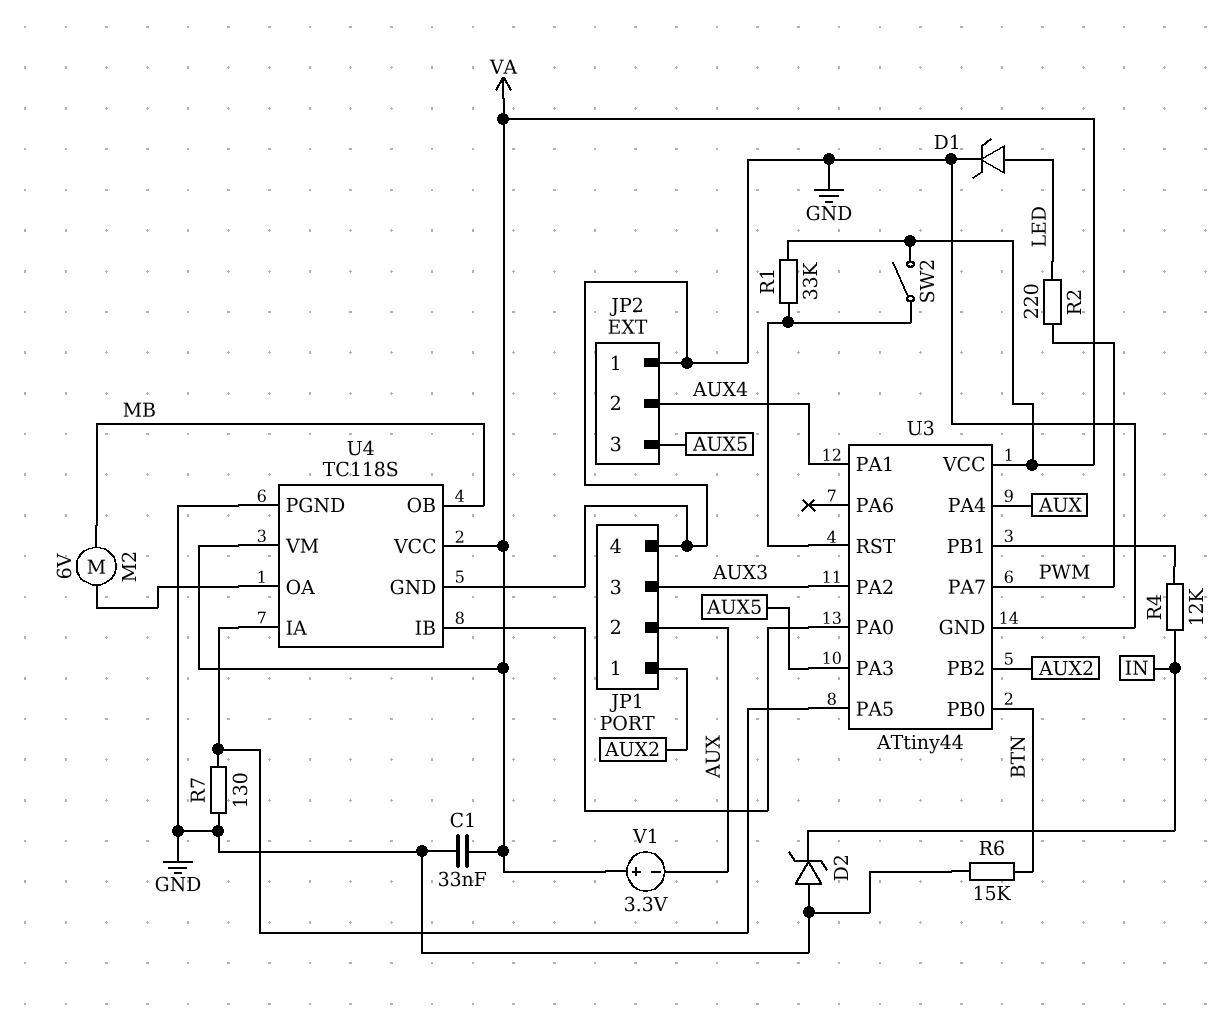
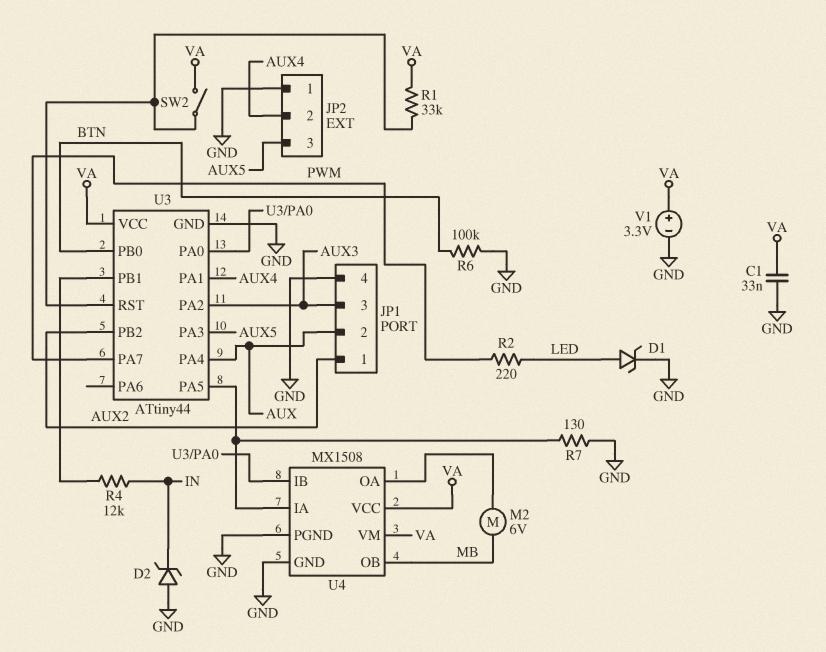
R6: 15k (BTN, GND) -> 100k (BTN, GND)
U4: TC118S -> MX1508
V1: 3.3V (plus VA, minus AUX) -> 3.3V (plus VA, minus GND)

